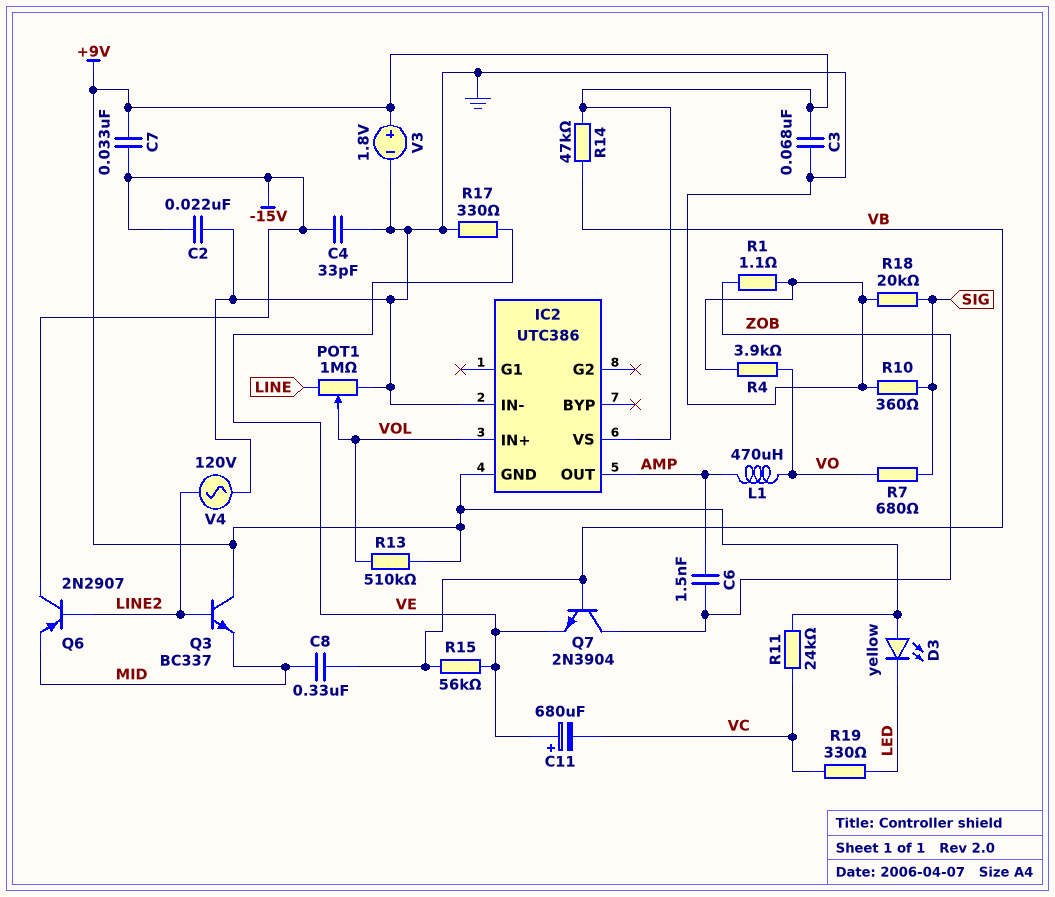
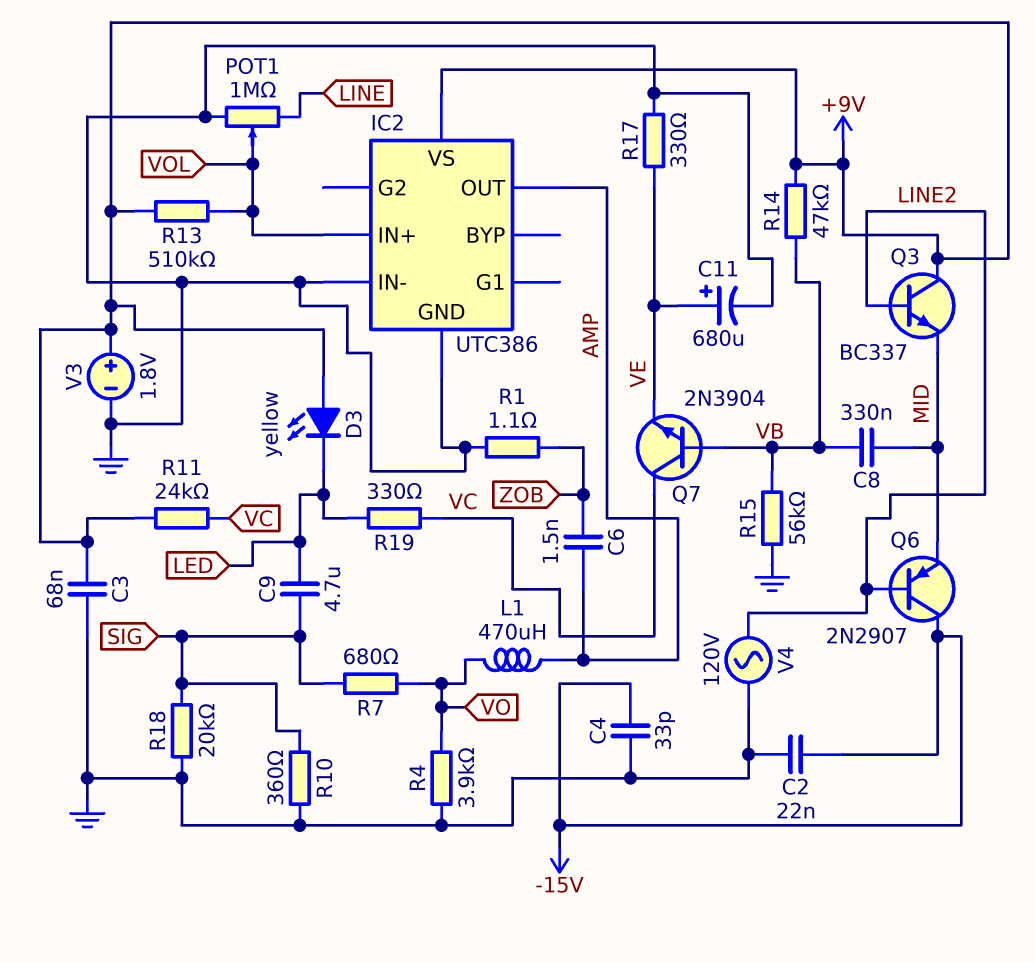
C7: 33nF (+9V, -15V) -> none
C9: none -> 4.7uF (LED, SIG)
C11: 680uF (plus VE, minus VC) -> 680uF (plus VE, minus GND)
IC2 pin GND: +9V -> GND
Q7: NPN 2N3904 (B VB, C ZOB, E VE) -> NPN 2N3904 (B VB, C VC, E VE)
R15: 56k (VB, VE) -> 56k (GND, VB)

